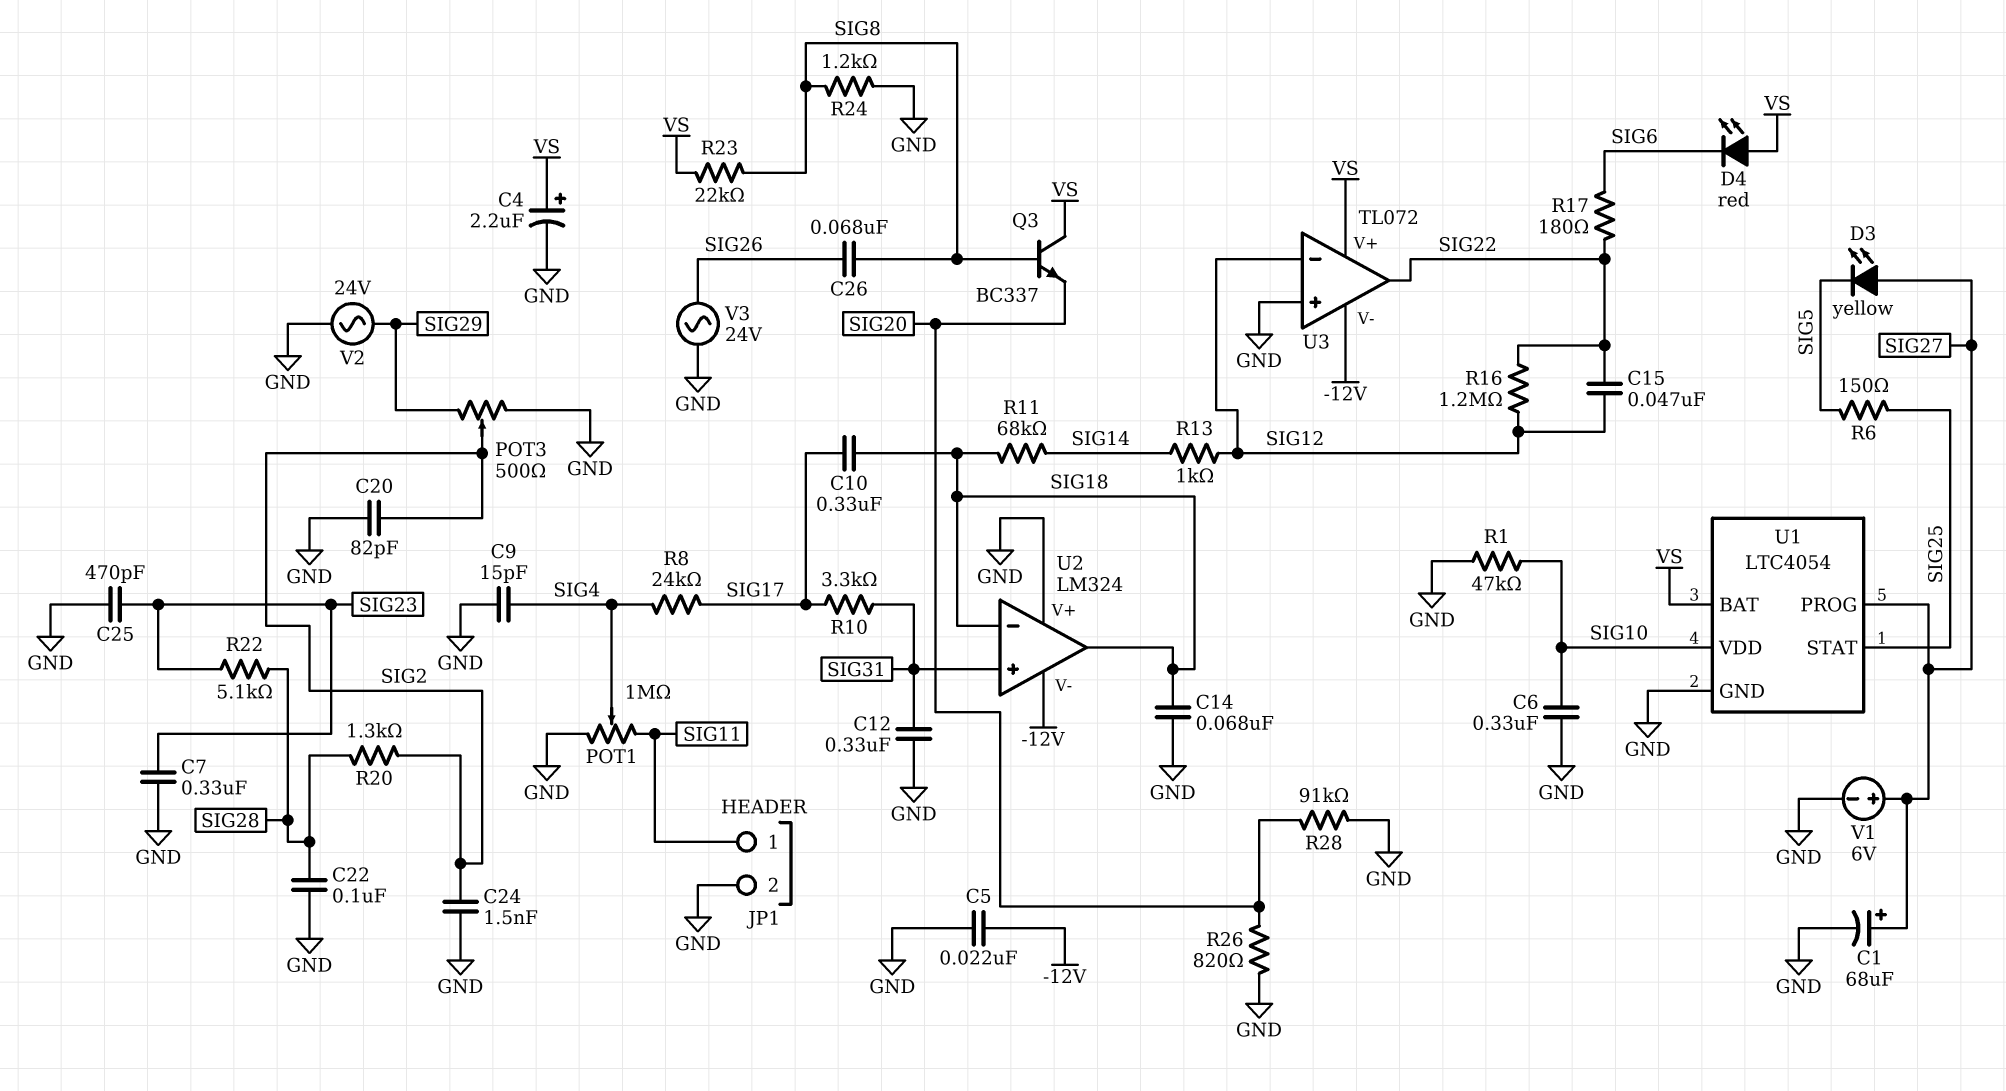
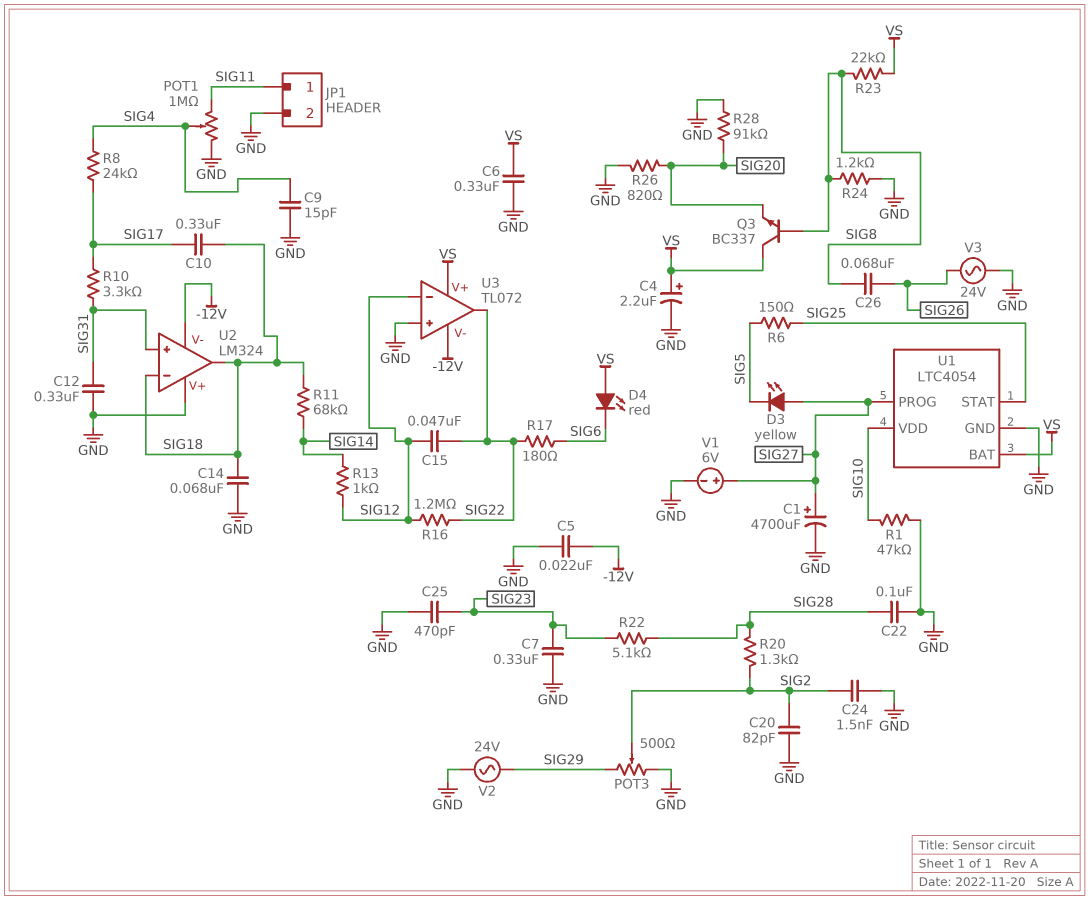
C1: 68uF (plus SIG27, minus GND) -> 4700uF (plus SIG27, minus GND)
C6: 330nF (GND, SIG10) -> 330nF (GND, VS)

